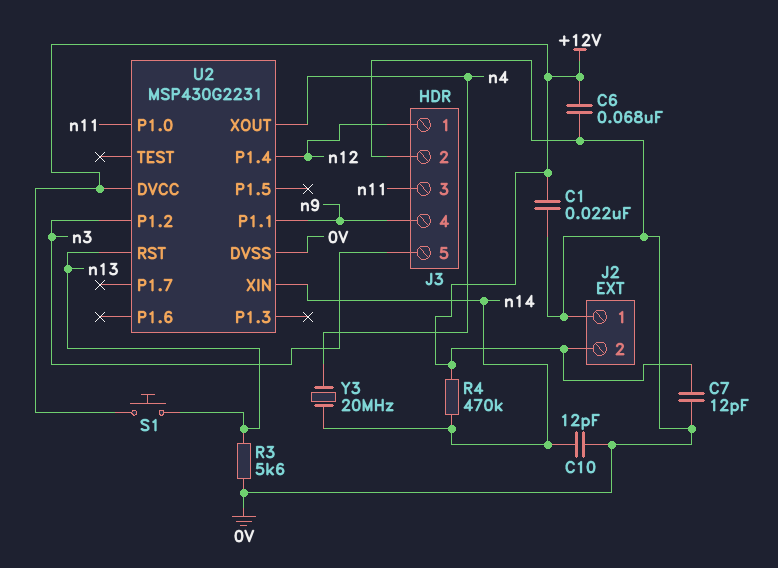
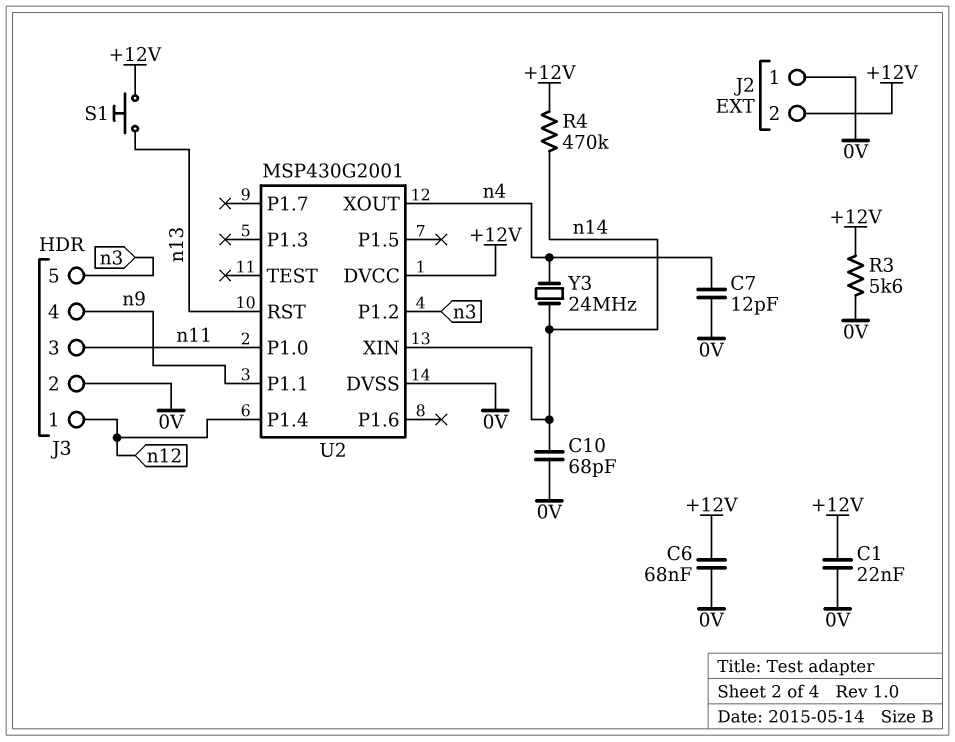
C7: 12pF (+12V, 0V) -> 12pF (0V, n4)
C10: 12pF (0V, n14) -> 68pF (0V, n14)
R3: 5.6k (0V, n13) -> 5.6k (+12V, 0V)
U2: MSP430G2231 -> MSP430G2001
Y3: 20MHz (n4, n14) -> 24MHz (n4, n14)

